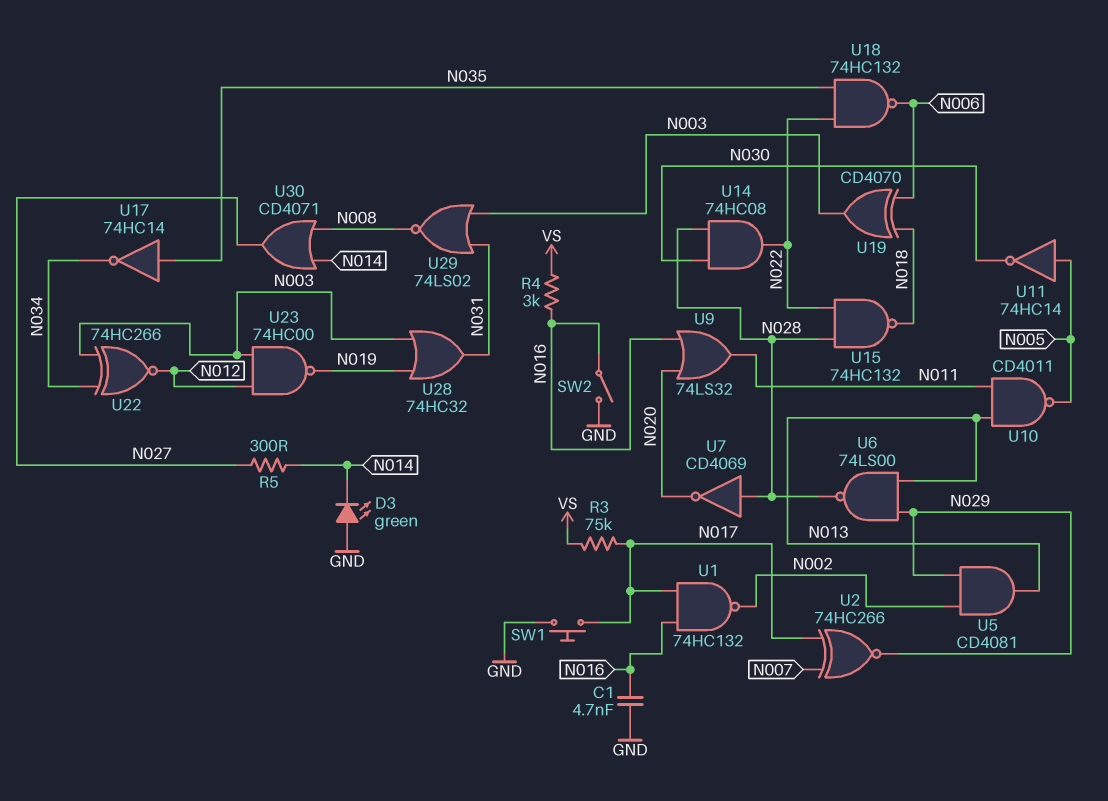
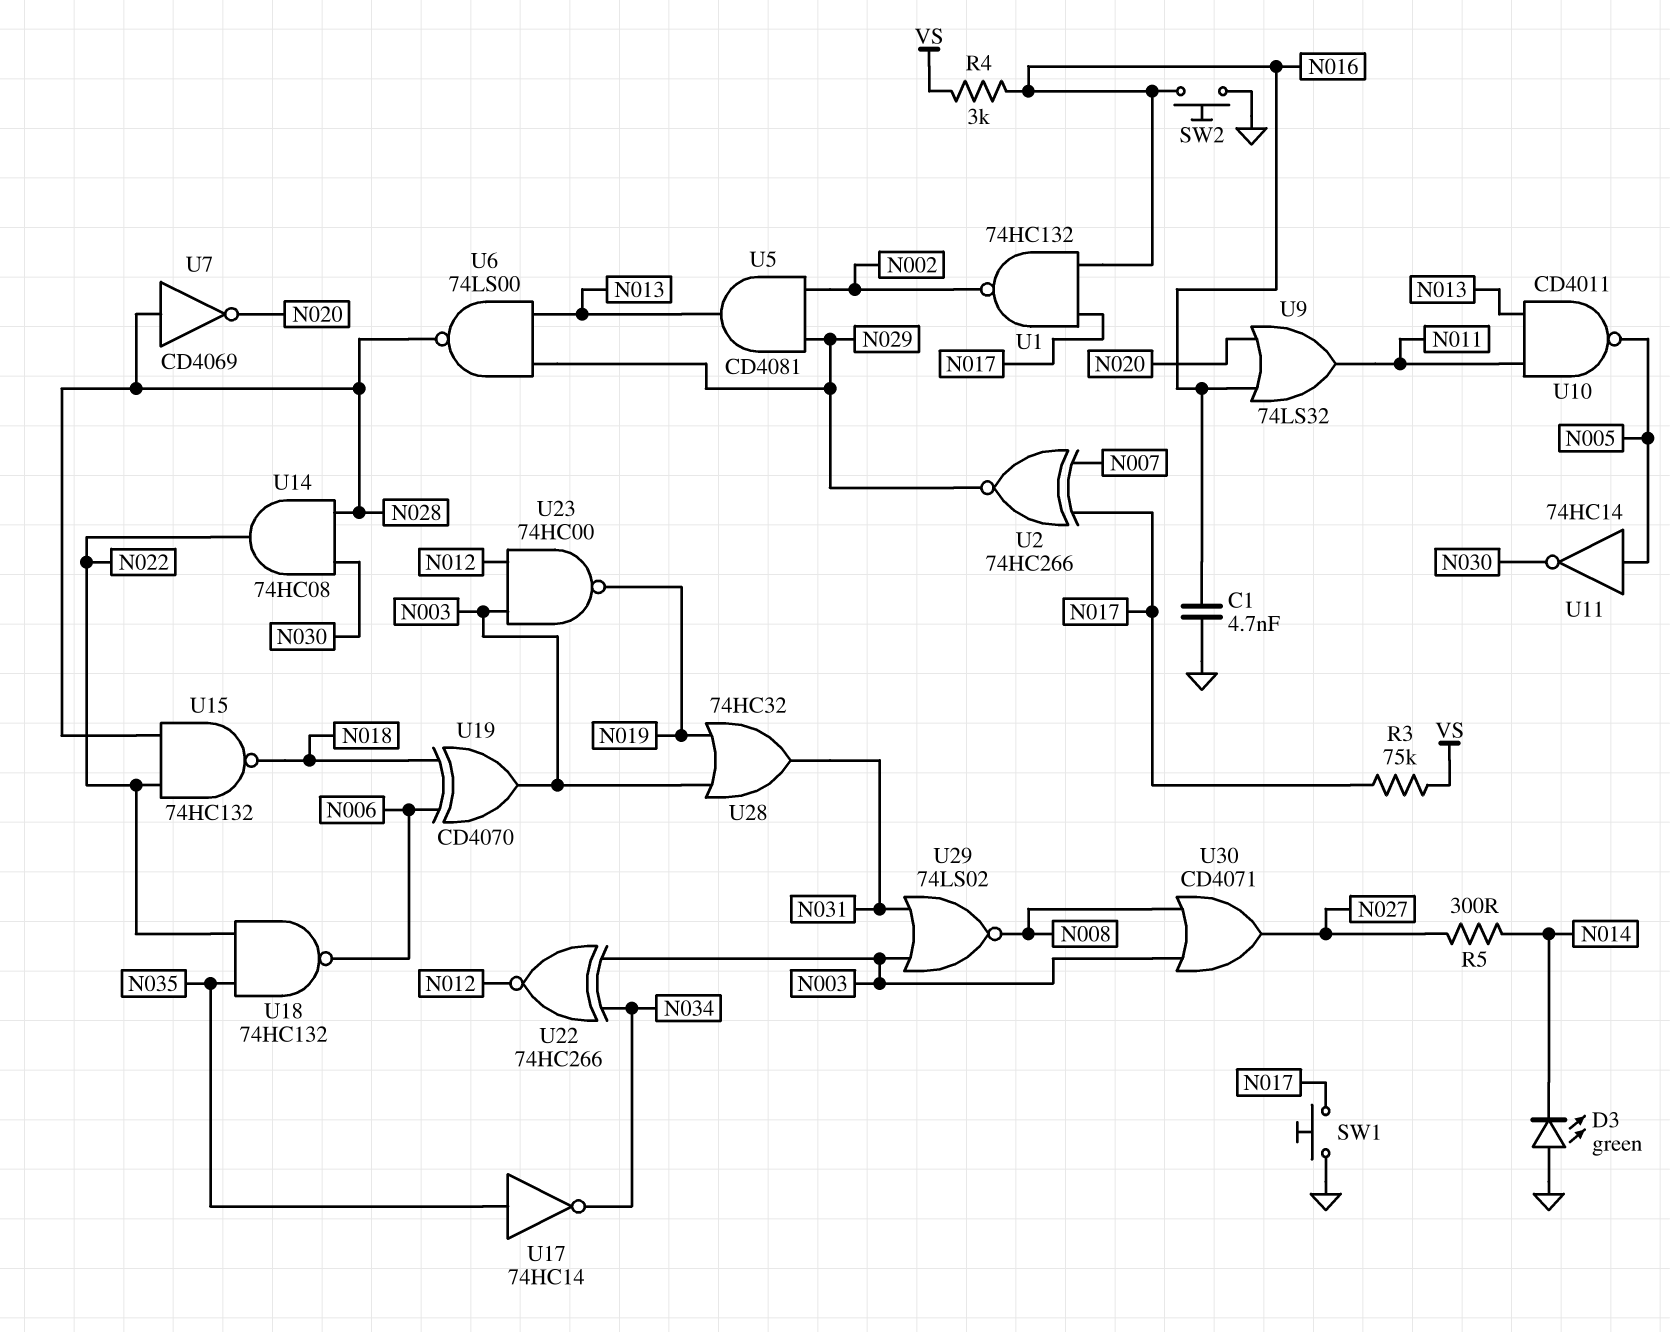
SW2: switch (GND, N016) -> button (GND, N016)
U30: OR CD4071 (in N008, in N014, out N027) -> OR CD4071 (in N003, in N008, out N027)

